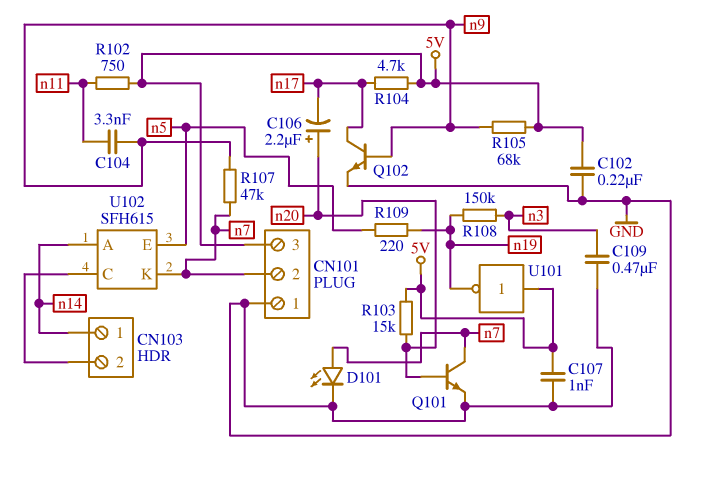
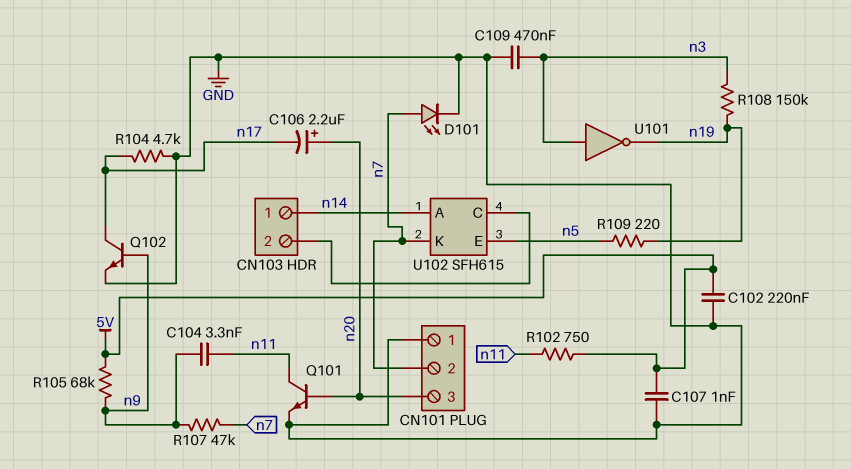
CN101 pin 3: 5V -> n20
Q101: NPN (B n20, C n7, E GND) -> NPN (B n20, C n11, E GND)
R103: 15k (5V, n20) -> none
R104: 4.7k (5V, n17) -> 4.7k (GND, n17)
U101: NOT (in 5V, out n19) -> NOT (in n3, out n19)

